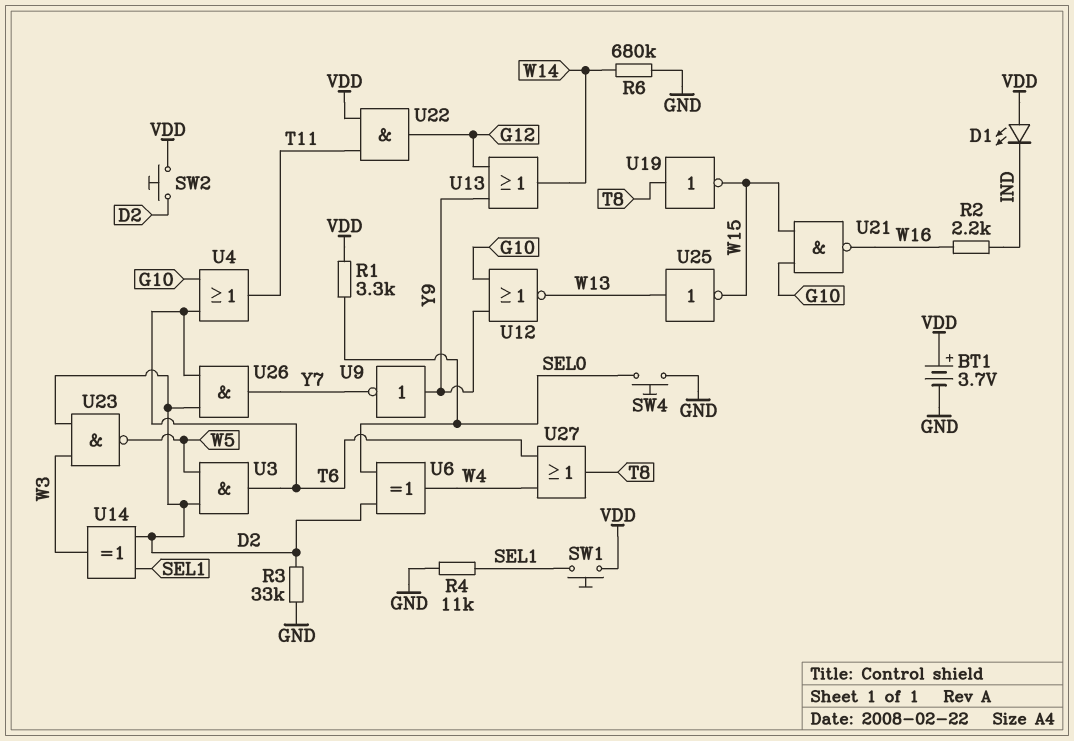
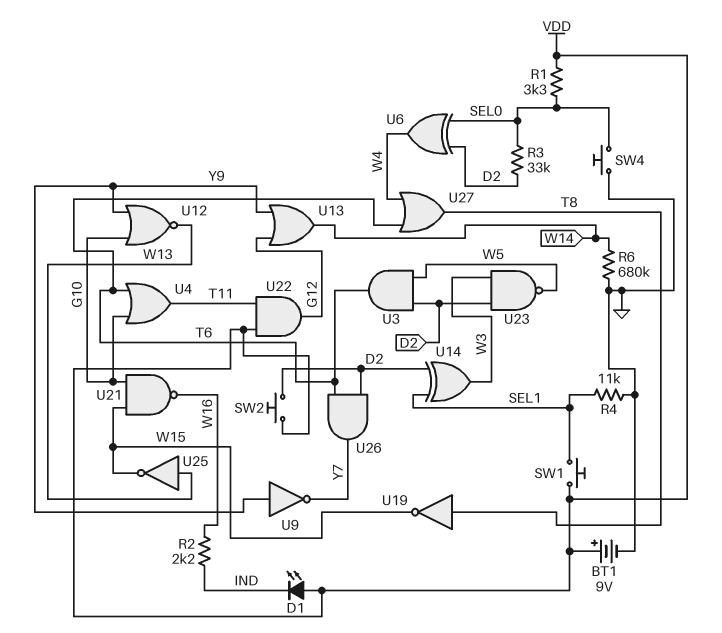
BT1: 3.7V (plus VDD, minus GND) -> 9V (plus VDD, minus GND)
R3: 33k (D2, GND) -> 33k (D2, SEL0)

